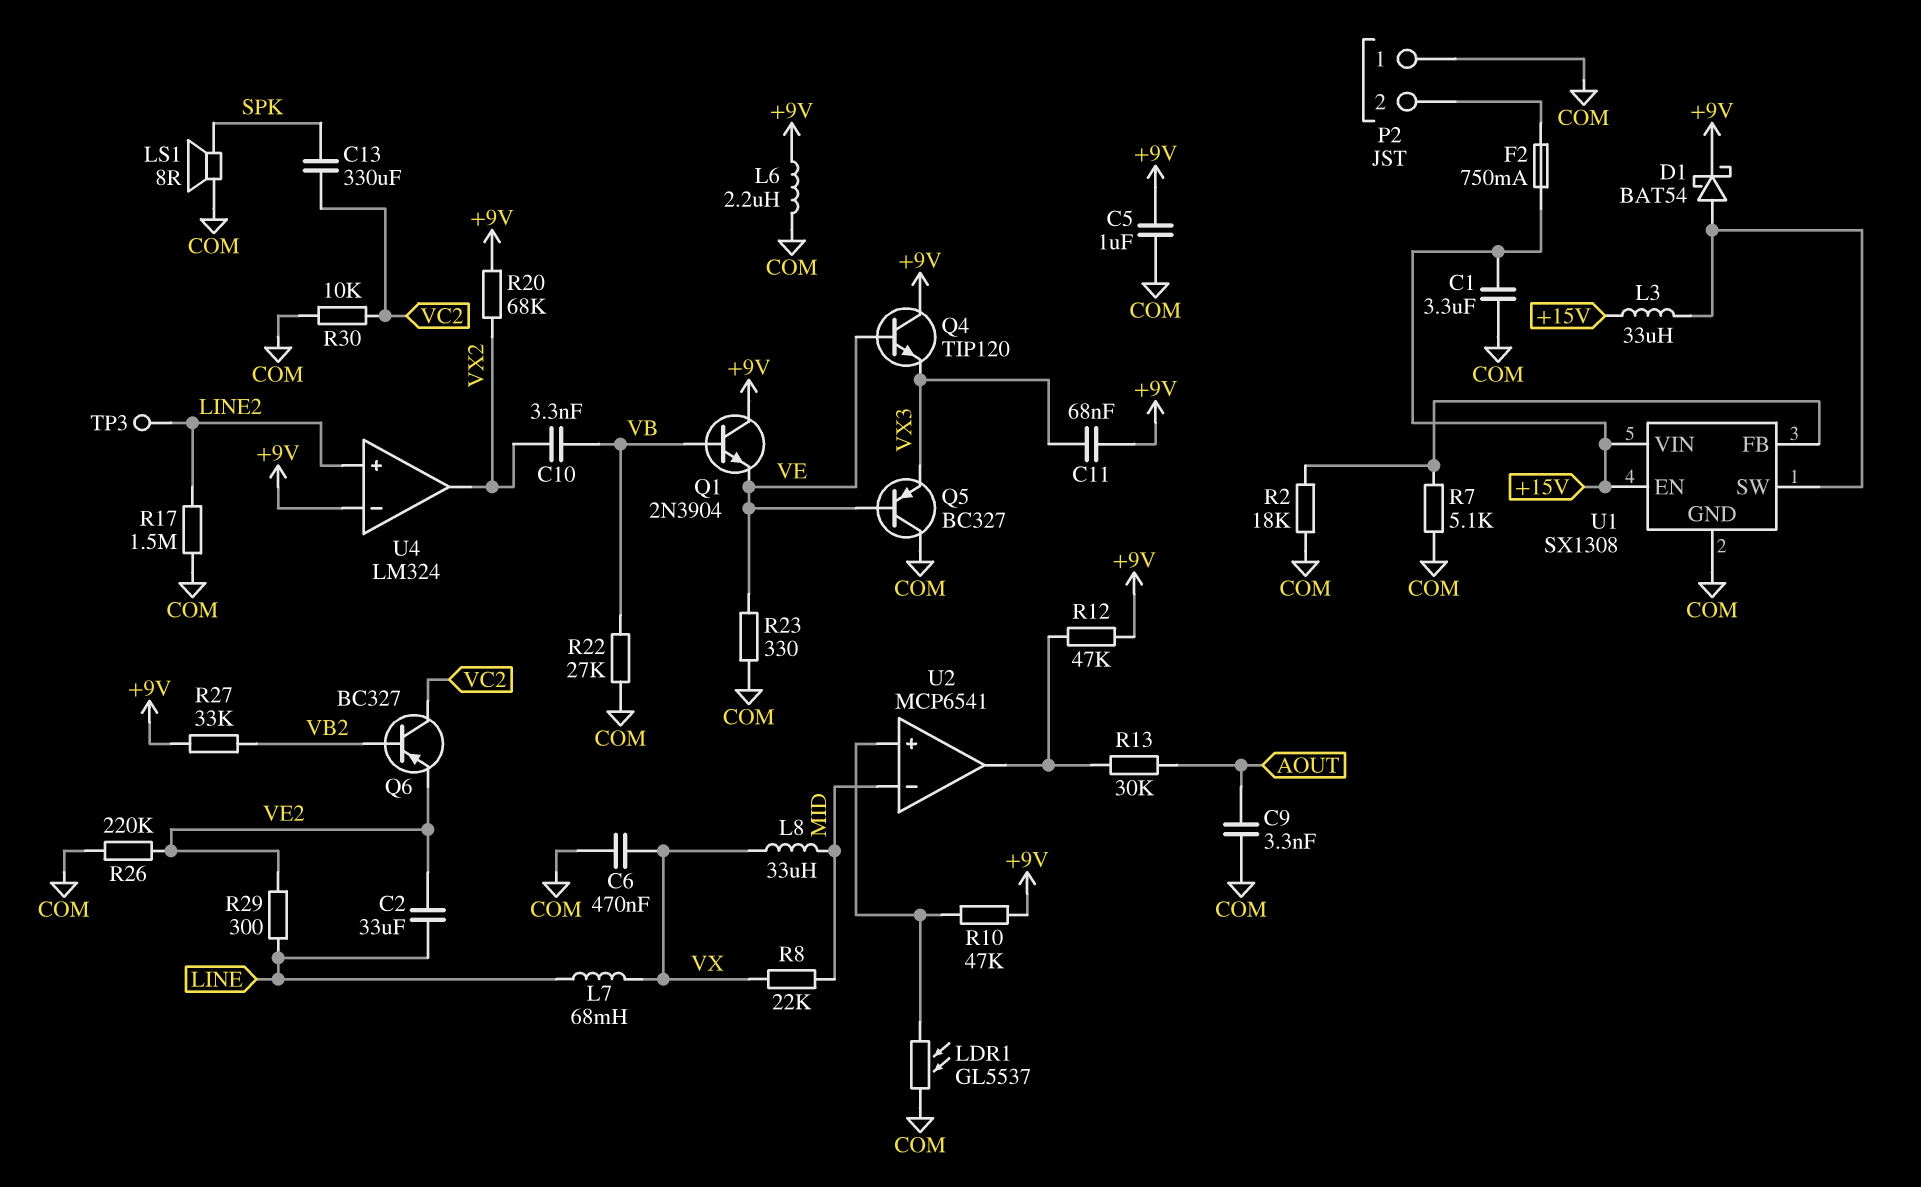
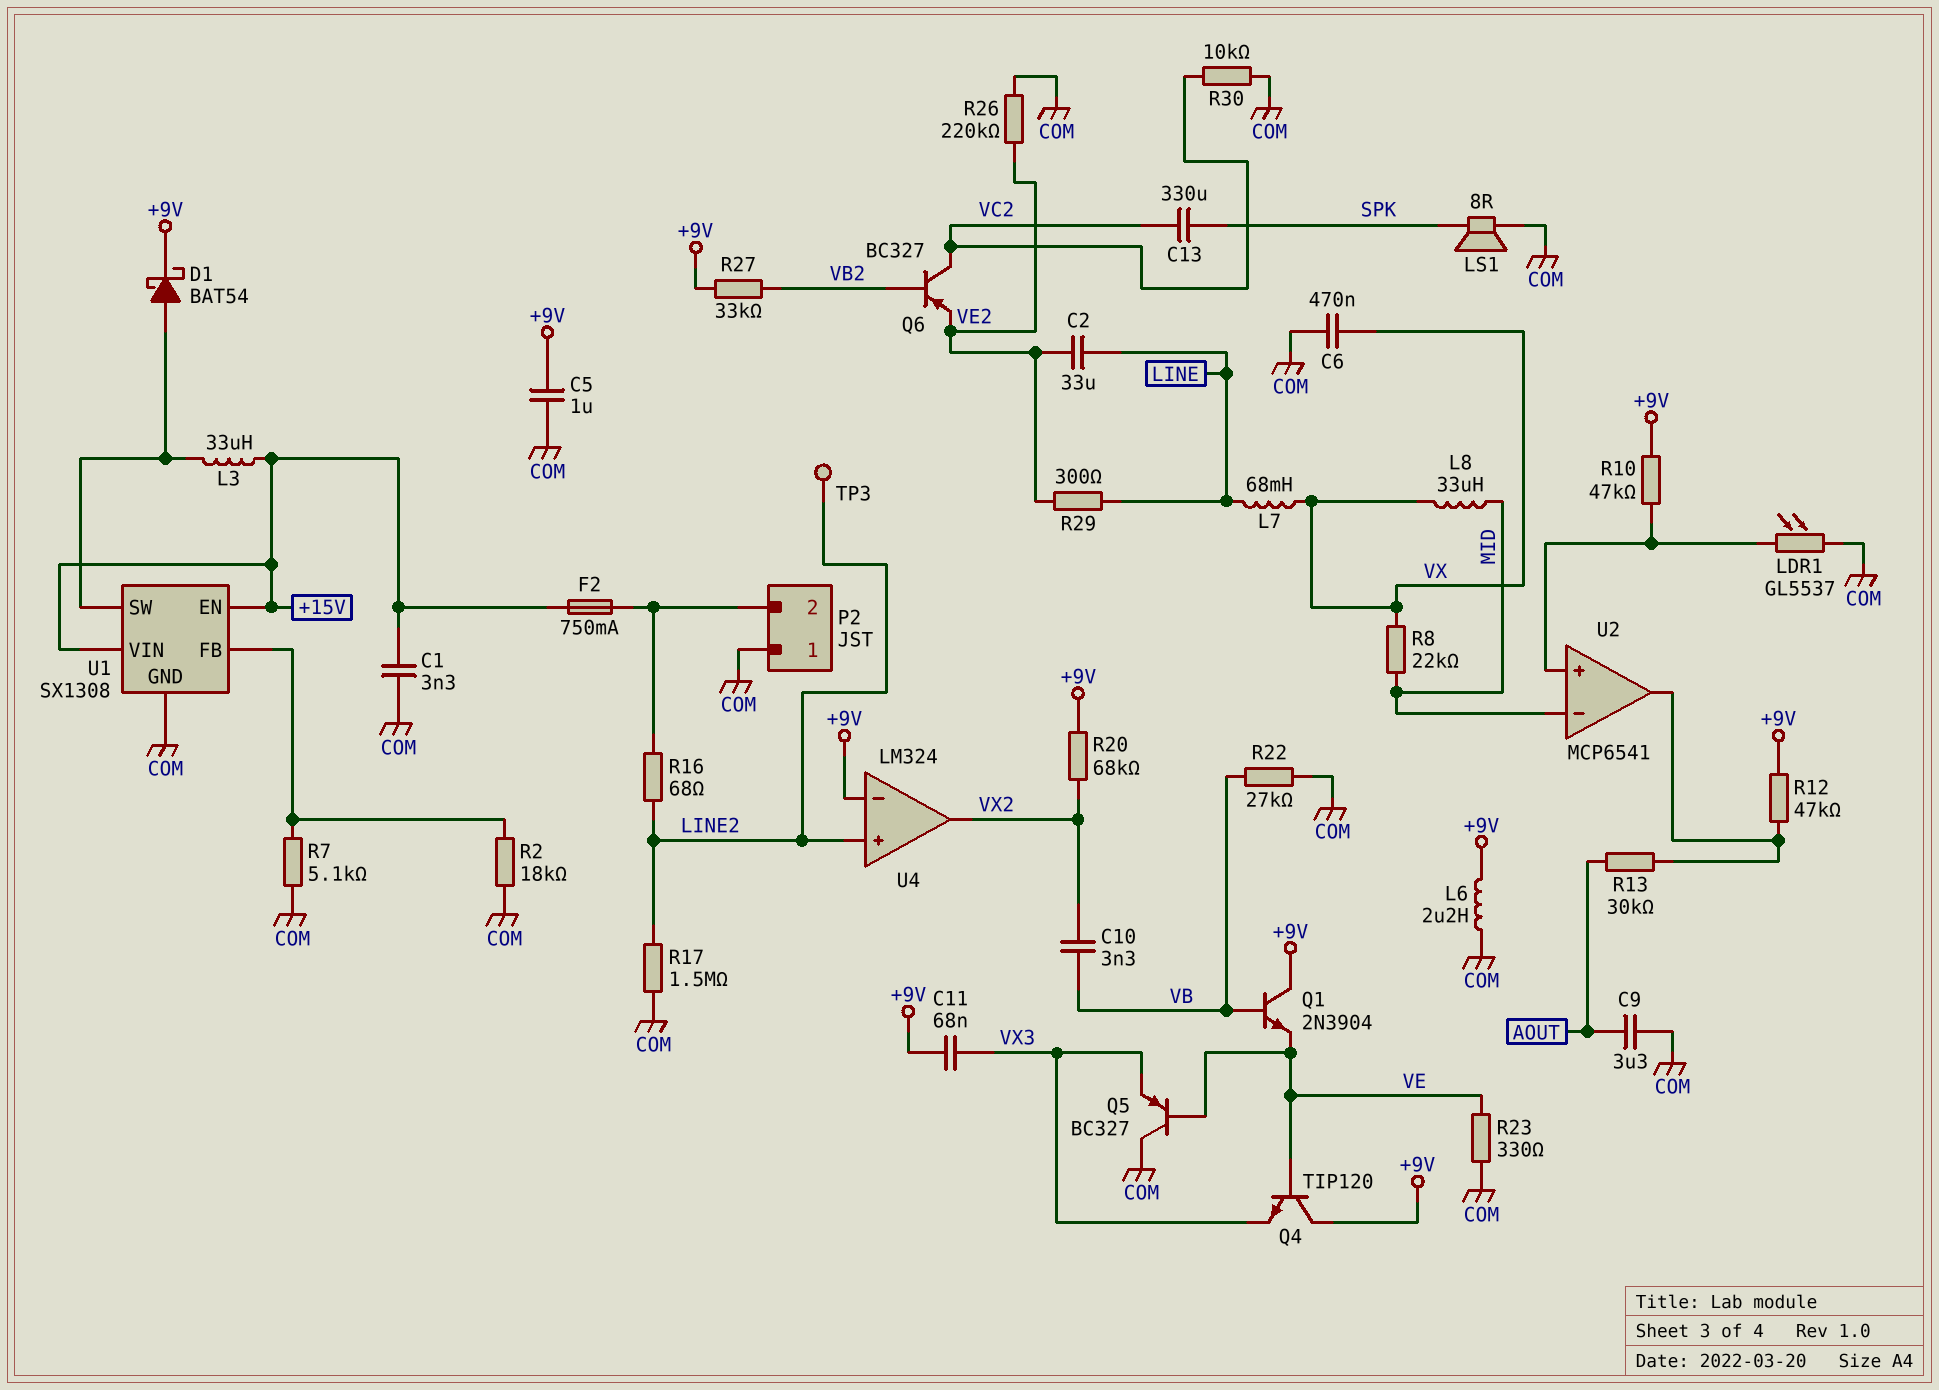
C1: 3.3uF (+15V, COM) -> 3.3nF (+15V, COM)
C9: 3.3nF (AOUT, COM) -> 3.3uF (AOUT, COM)
R16: none -> 68 (LINE2, P2/2)

